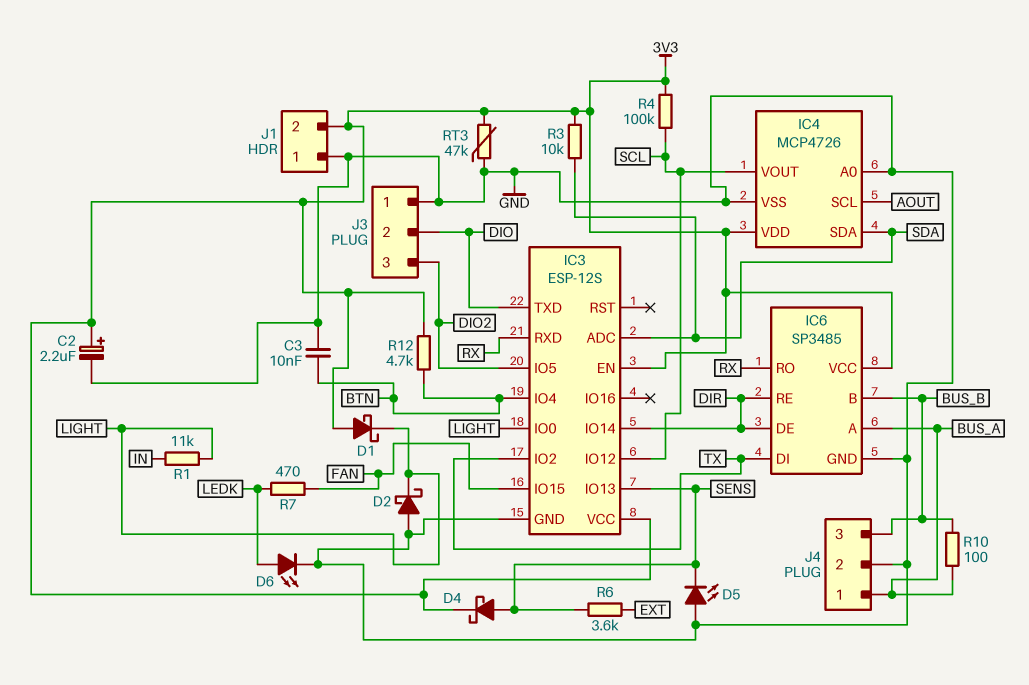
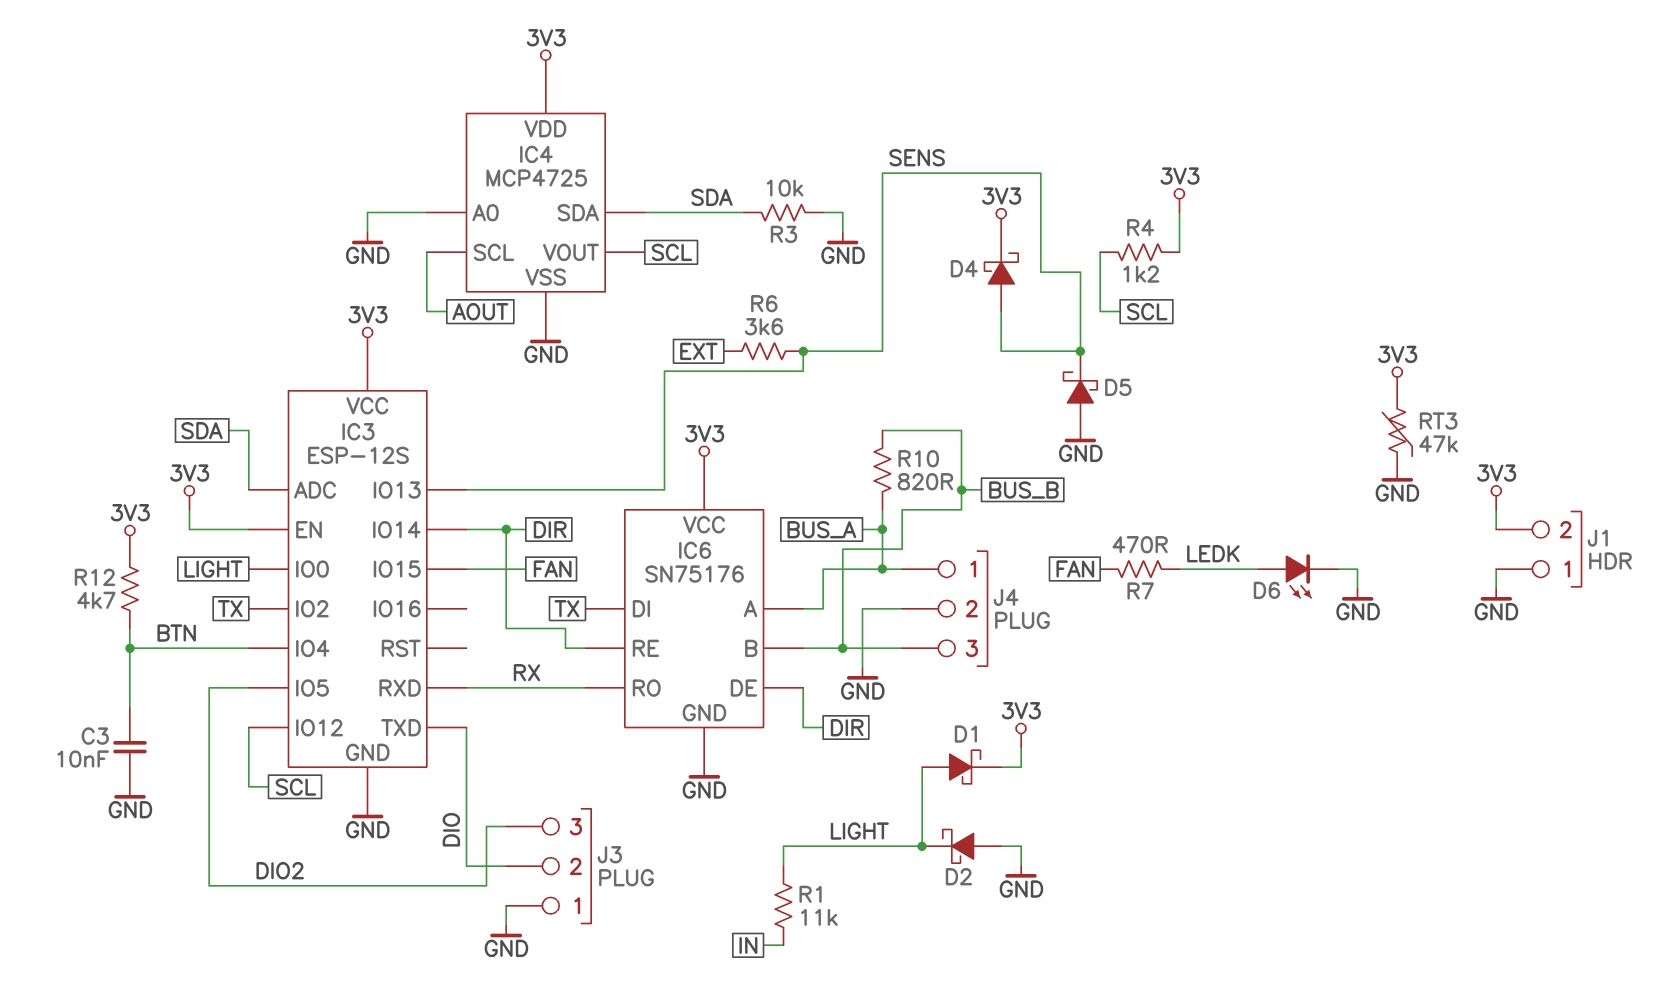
C2: 2.2uF (plus 3V3, minus GND) -> none
D1: schottky (A 3V3, K LIGHT) -> schottky (A LIGHT, K 3V3)
D5: LED (A GND, K SENS) -> schottky (A GND, K SENS)
IC4: MCP4726 -> MCP4725
IC6: SP3485 -> SN75176
R3: 10k (3V3, SDA) -> 10k (GND, SDA)
R4: 100k (3V3, SCL) -> 1.2k (3V3, SCL)
R10: 100 (BUS_A, BUS_B) -> 820 (BUS_A, BUS_B)

